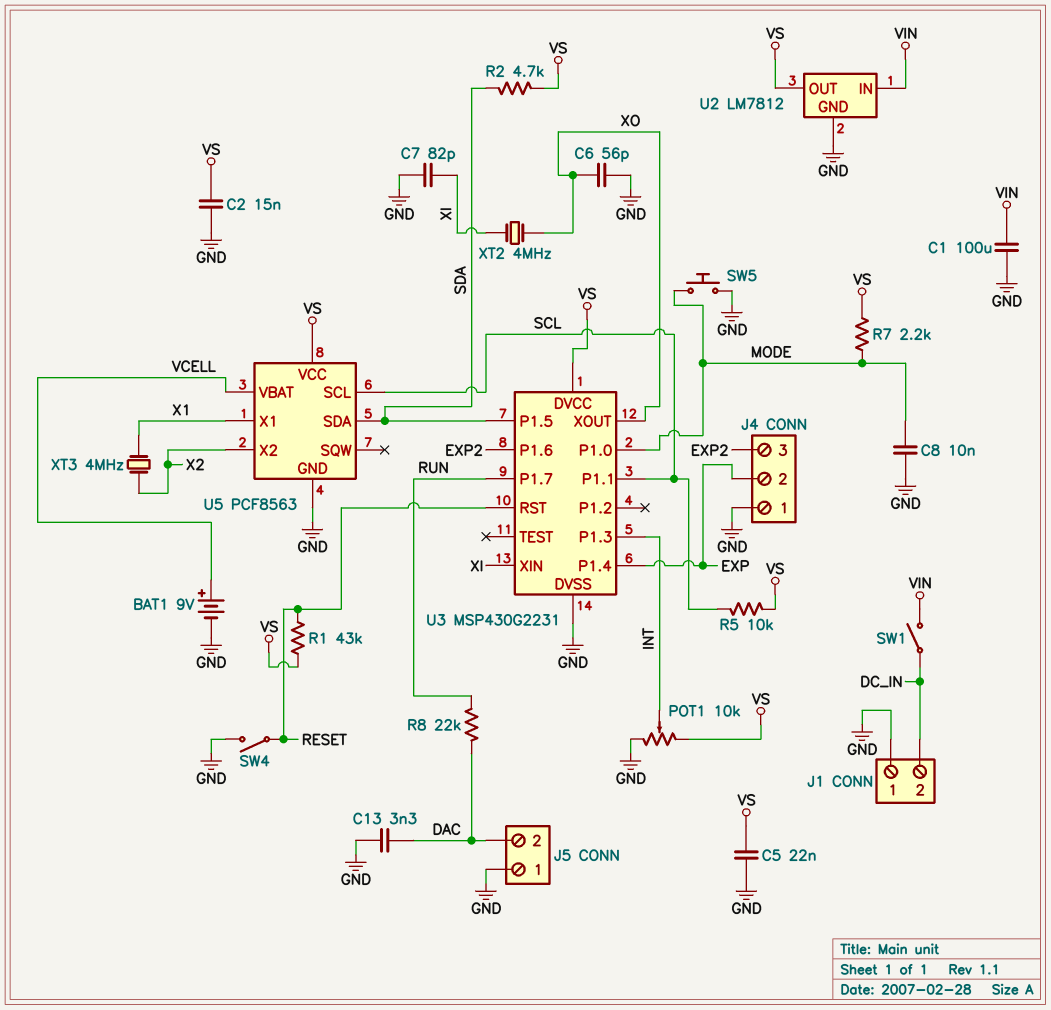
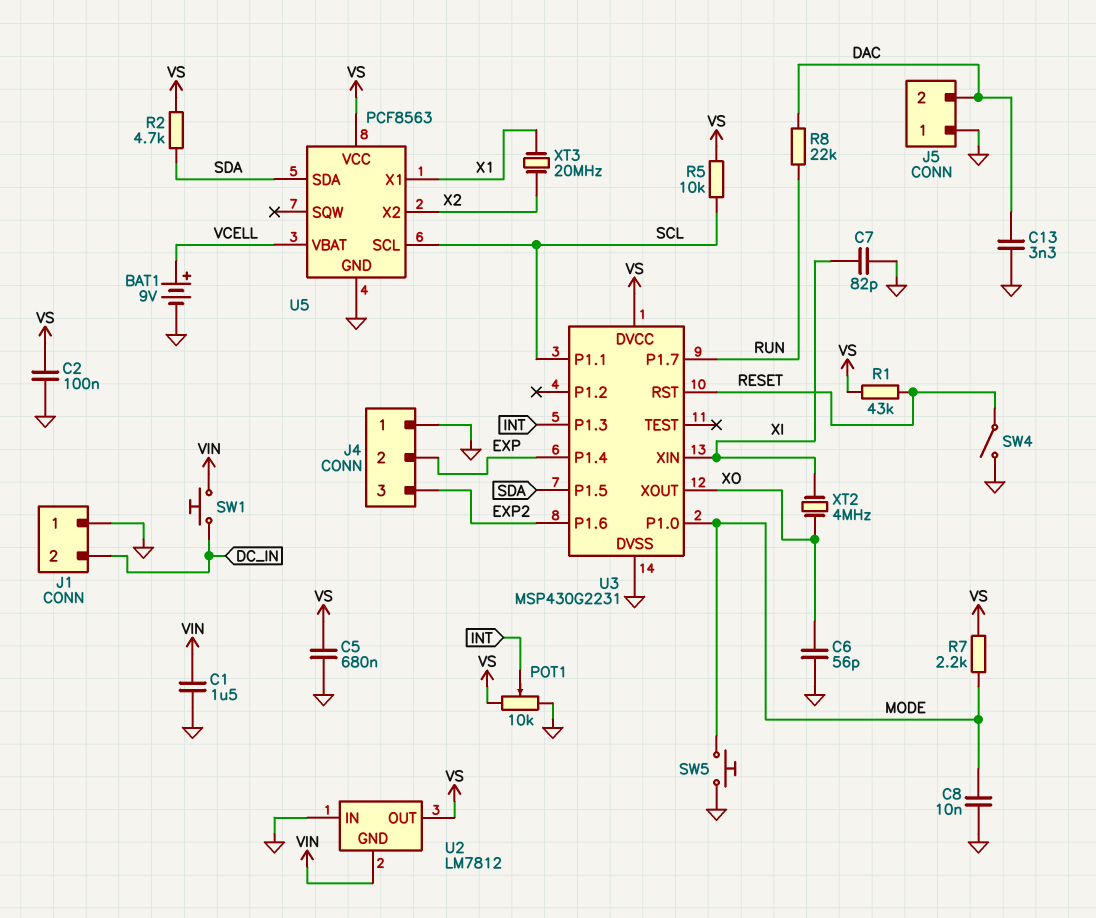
C1: 100uF (GND, VIN) -> 1.5uF (GND, VIN)
C2: 15nF (GND, VS) -> 100nF (GND, VS)
C5: 22nF (GND, VS) -> 680nF (GND, VS)
SW1: switch (DC_IN, VIN) -> button (DC_IN, VIN)
U2 pin GND: GND -> VIN
U2 pin IN: VIN -> GND
XT3: 4MHz (X1, X2) -> 20MHz (X1, X2)

